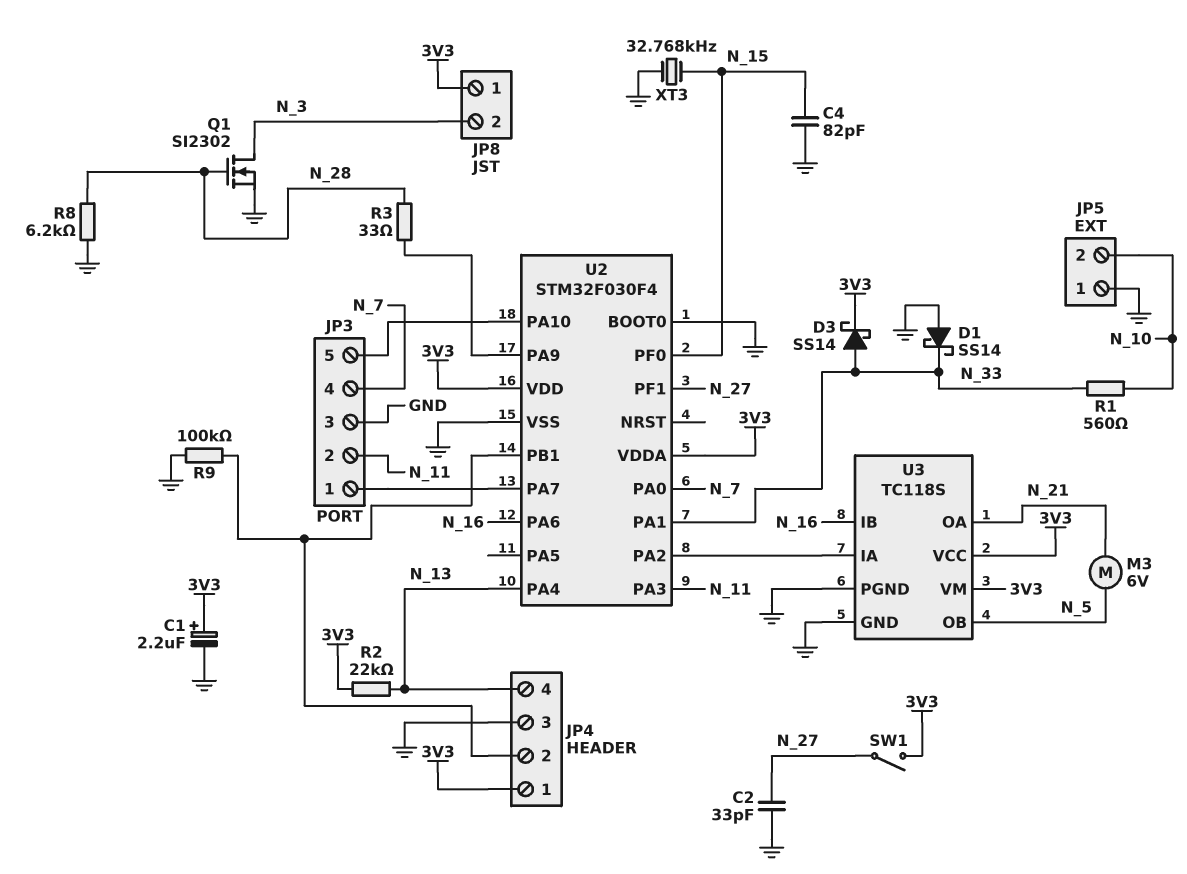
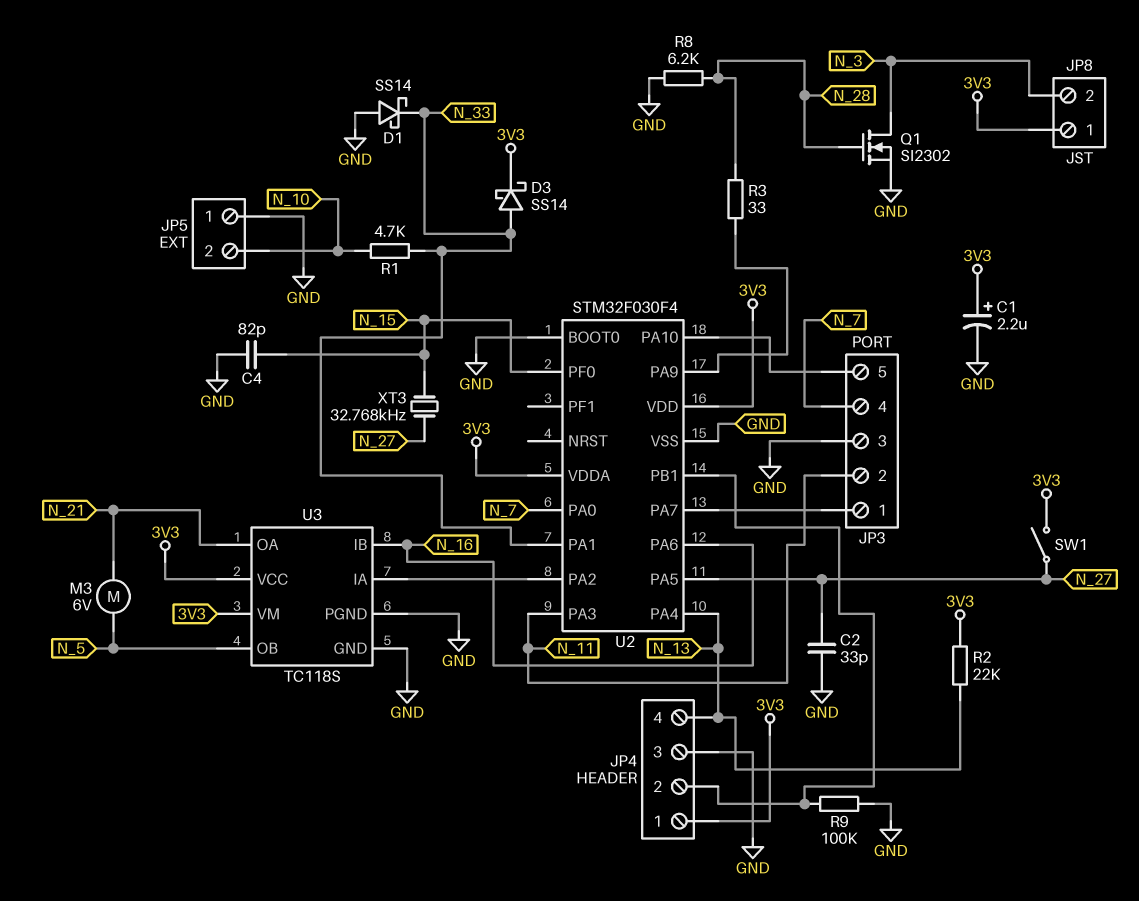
R1: 560 (N_10, N_33) -> 4.7k (N_10, N_33)
U2 pin PA5: none -> N_27
U2 pin PF1: N_27 -> none
XT3: 32.768kHz (GND, N_15) -> 32.768kHz (N_15, N_27)

